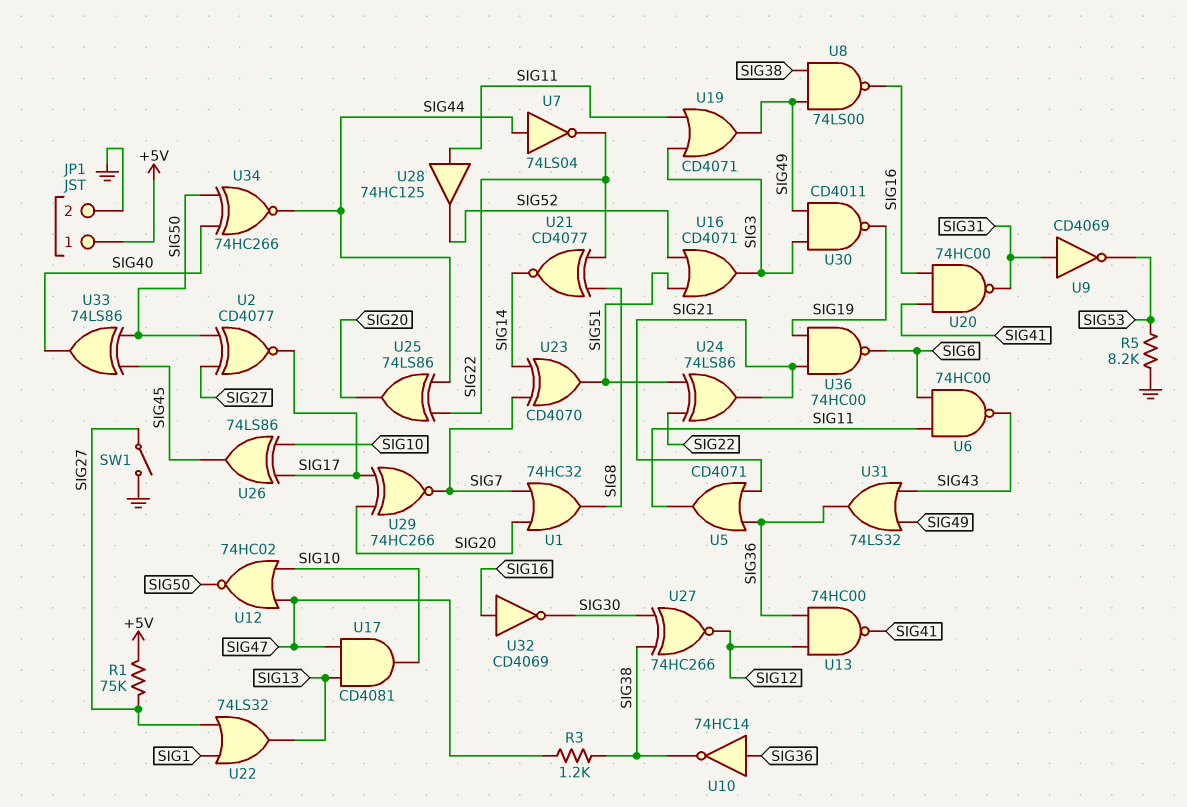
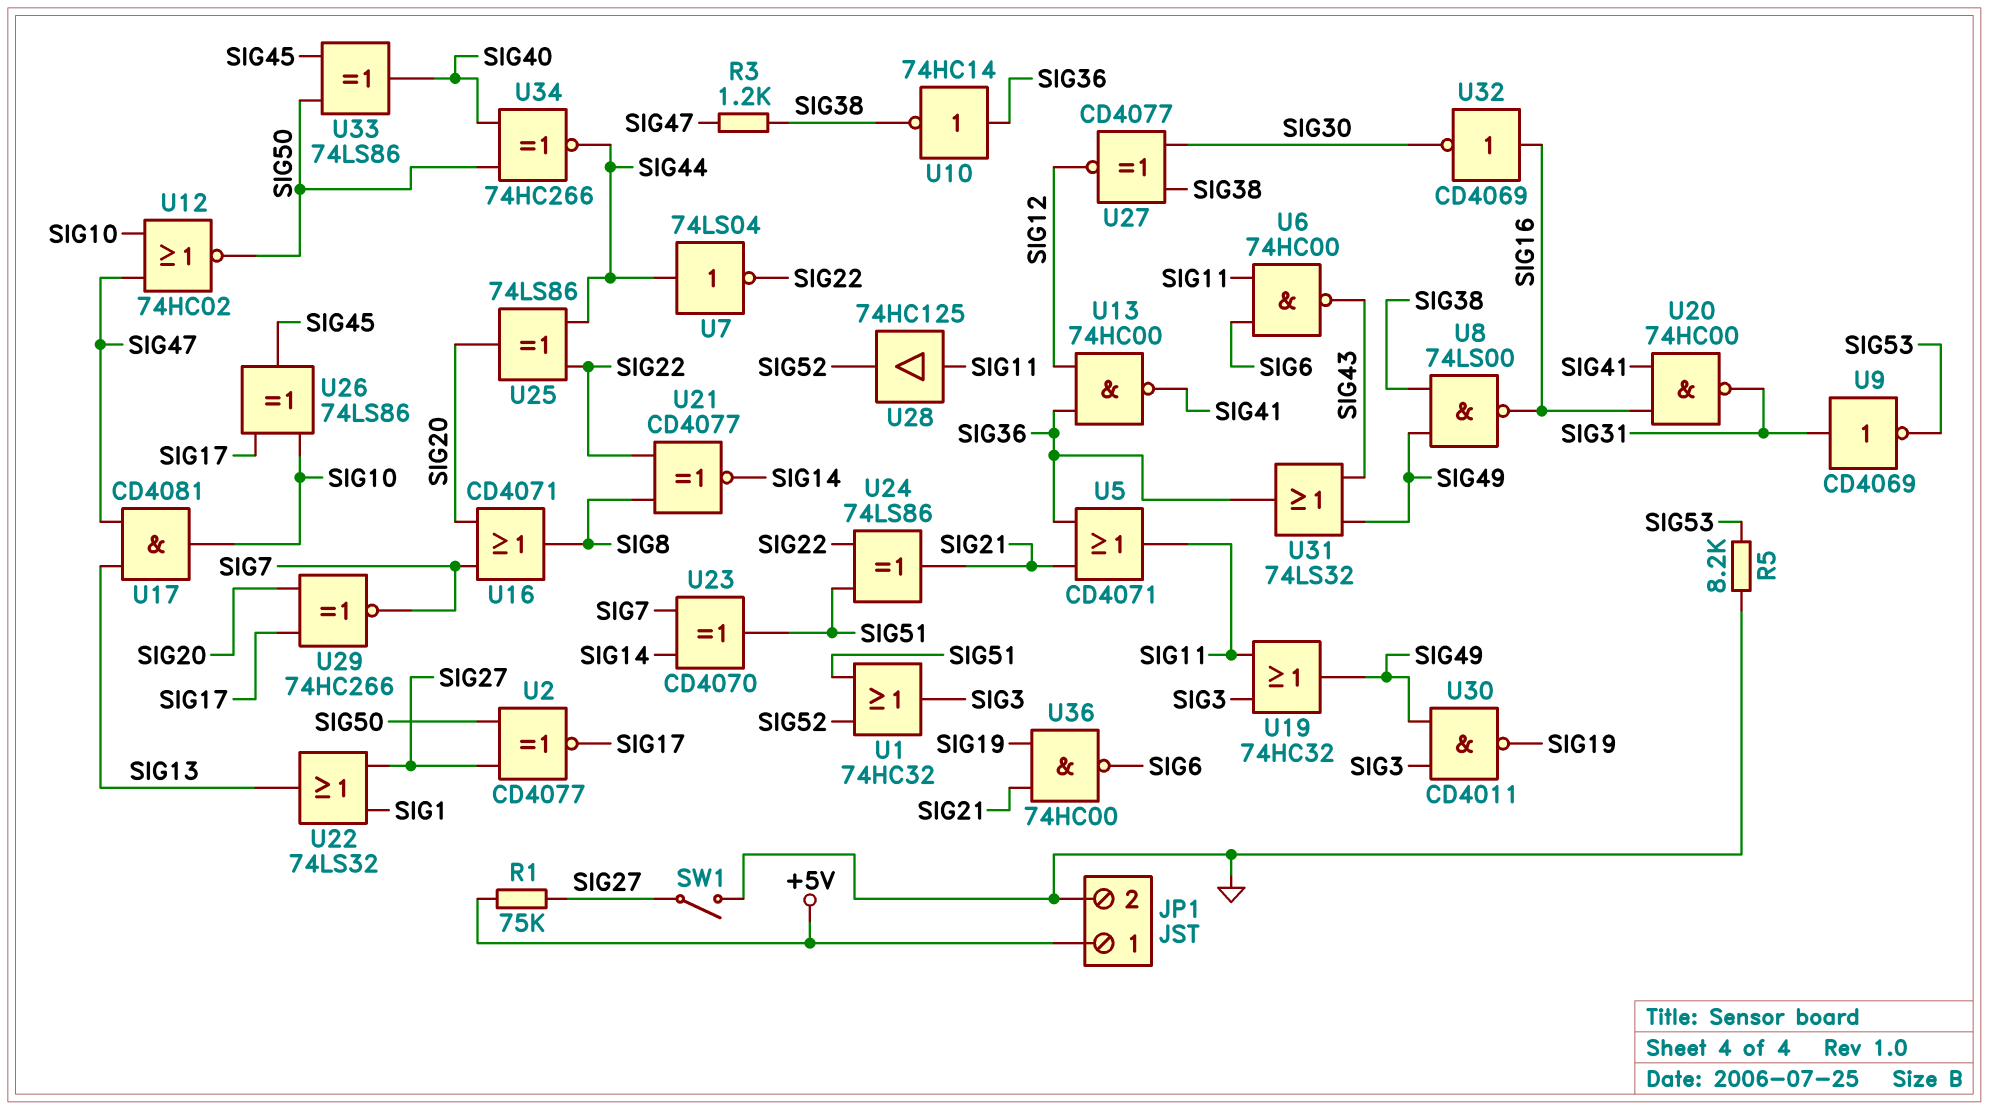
U1: OR 74HC32 (in SIG7, in SIG20, out SIG8) -> OR 74HC32 (in SIG51, in SIG52, out SIG3)
U16: OR CD4071 (in SIG51, in SIG52, out SIG3) -> OR CD4071 (in SIG7, in SIG20, out SIG8)
U19: OR CD4071 (in SIG3, in SIG11, out SIG49) -> OR 74HC32 (in SIG3, in SIG11, out SIG49)
U27: XNOR 74HC266 (in SIG30, in SIG38, out SIG12) -> XNOR CD4077 (in SIG30, in SIG38, out SIG12)

